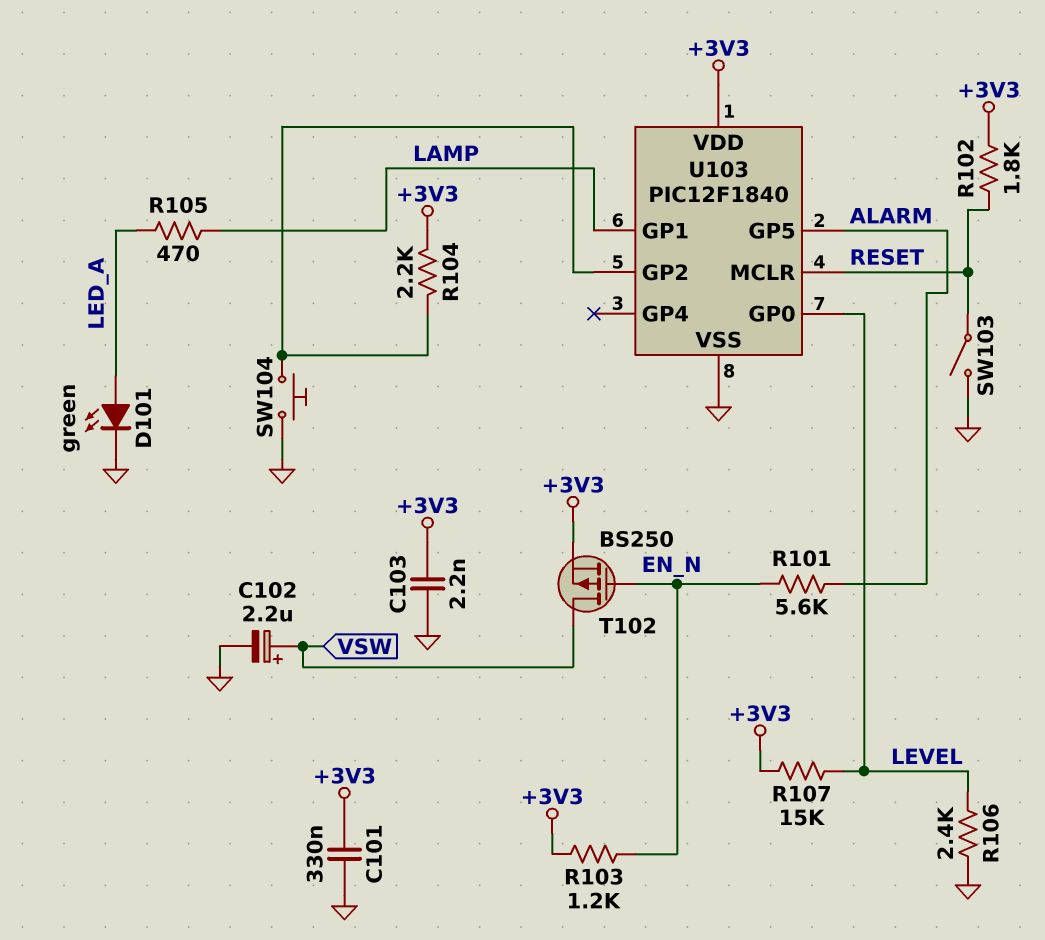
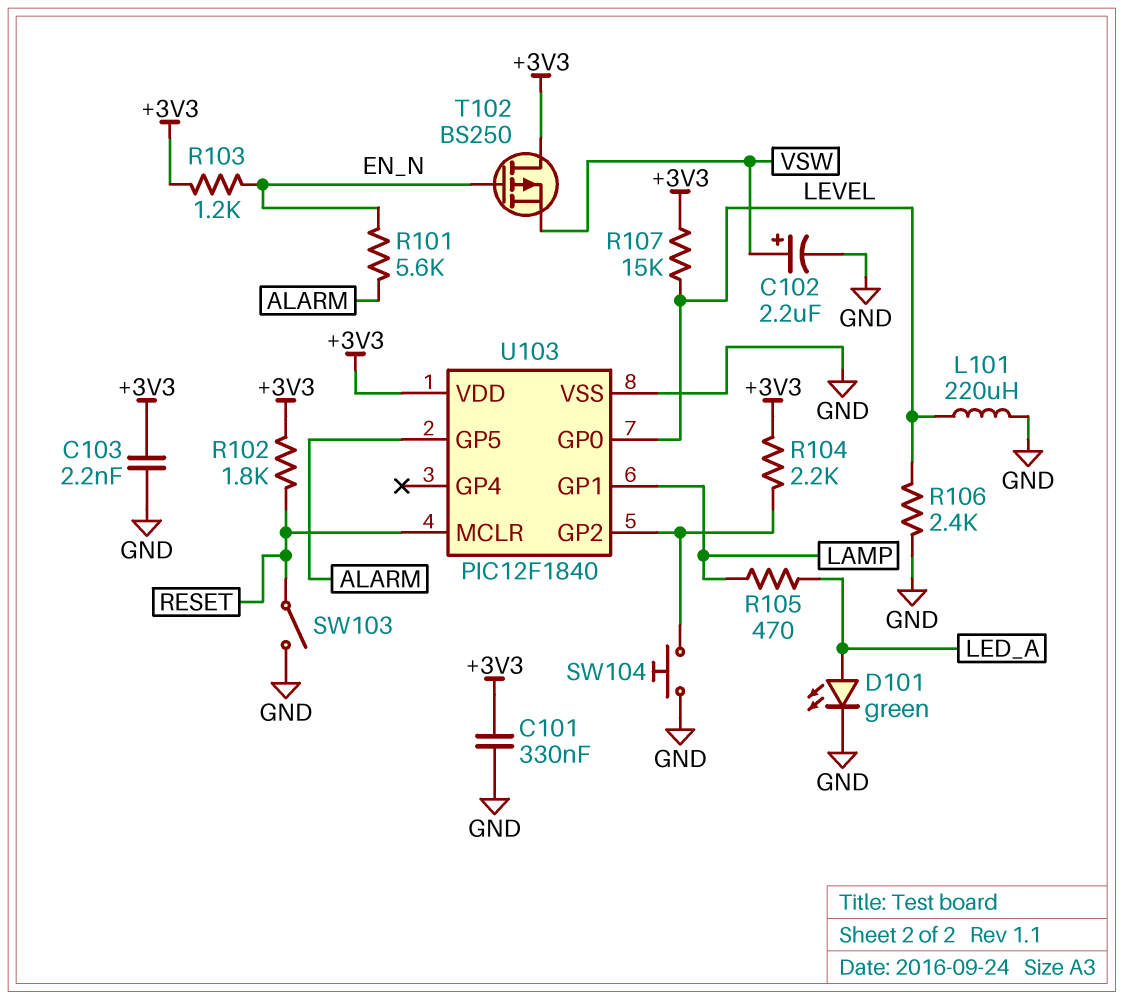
L101: none -> 220uH (GND, LEVEL)
T102: PMOS BS250 (G EN_N, D VSW, S +3V3) -> PMOS BS250 (G EN_N, D +3V3, S VSW)

